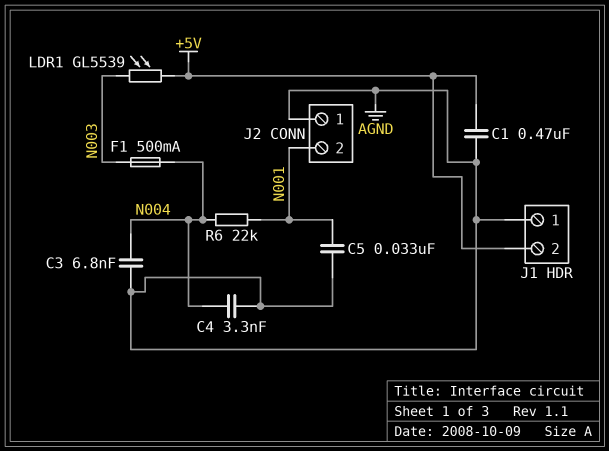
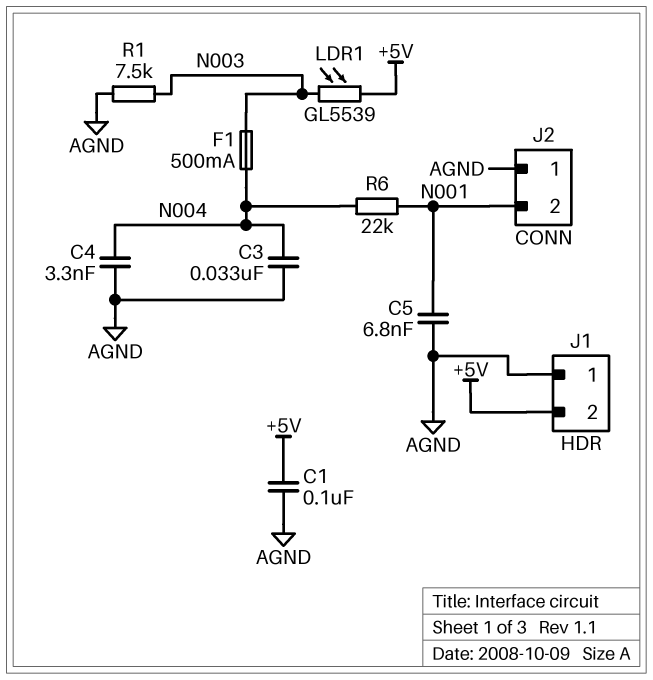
C1: 470nF (+5V, AGND) -> 100nF (+5V, AGND)
C3: 6.8nF (AGND, N004) -> 33nF (AGND, N004)
C5: 33nF (AGND, N001) -> 6.8nF (AGND, N001)
R1: none -> 7.5k (AGND, N003)

